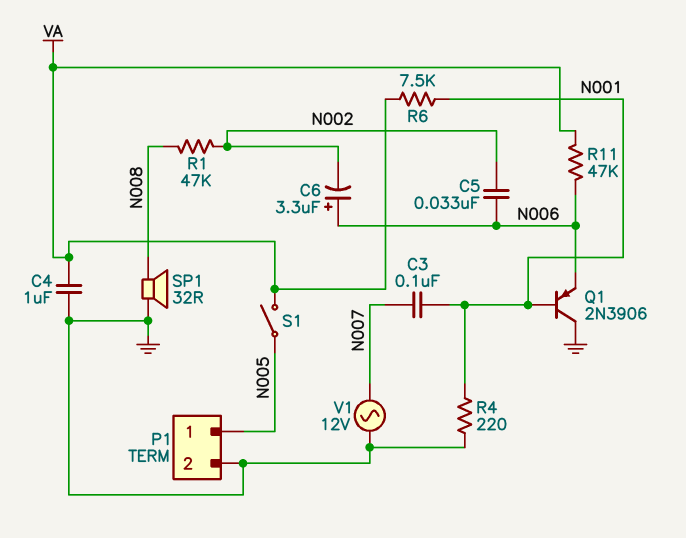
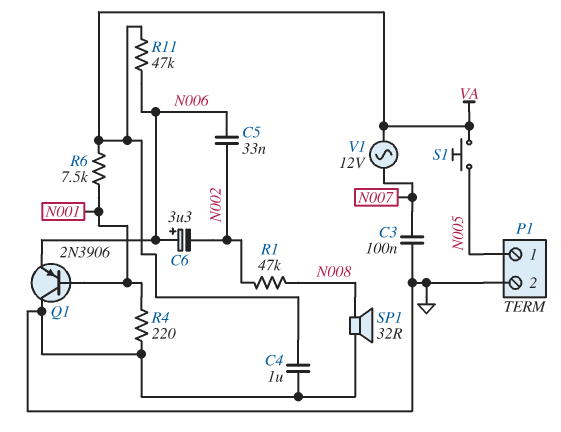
C3: 100nF (N001, N007) -> 100nF (GND, N007)
S1: switch (N005, VA) -> button (N005, VA)
V1: AC 12V (GND, N007) -> AC 12V (N007, VA)

